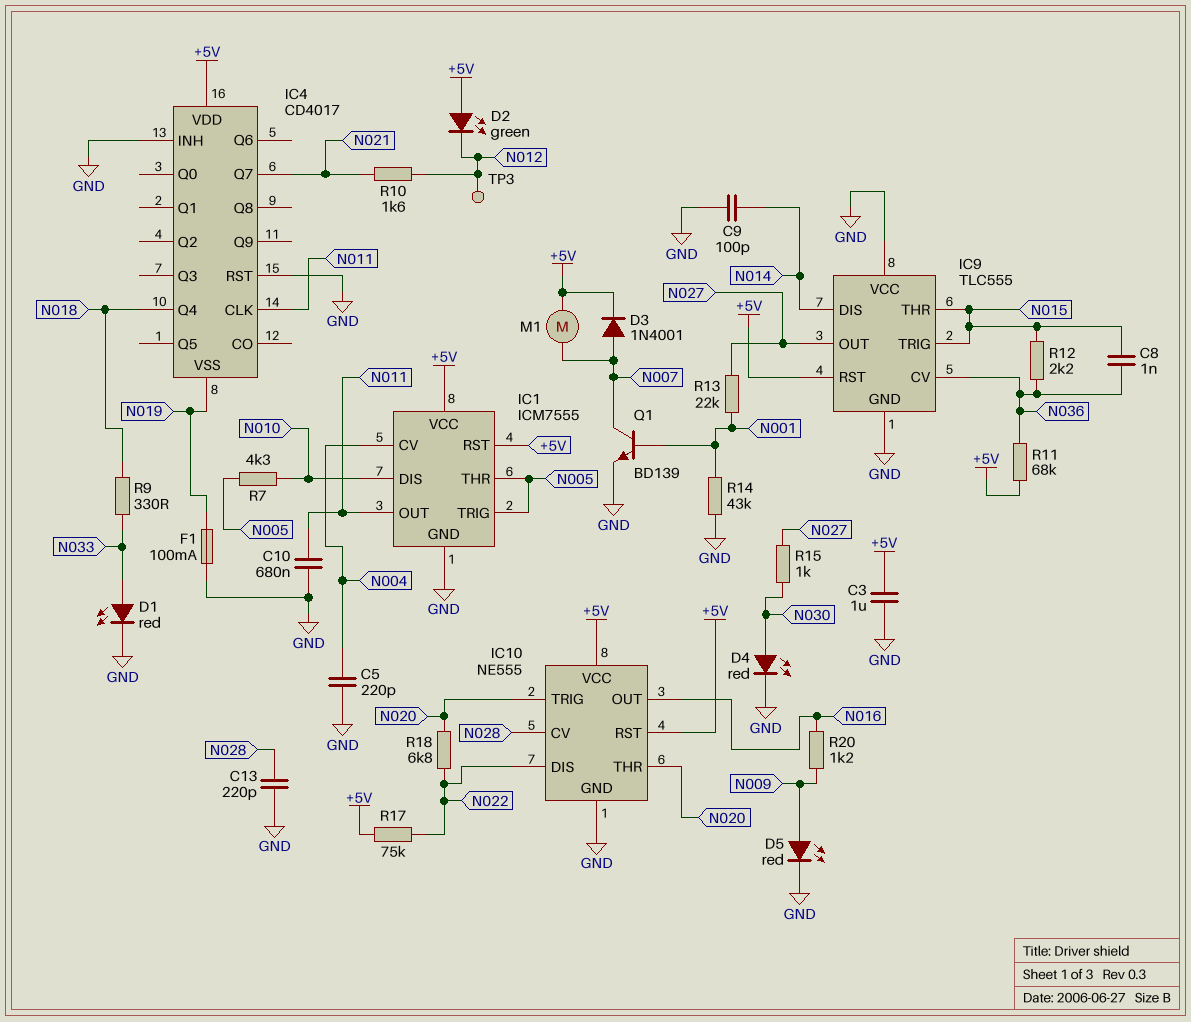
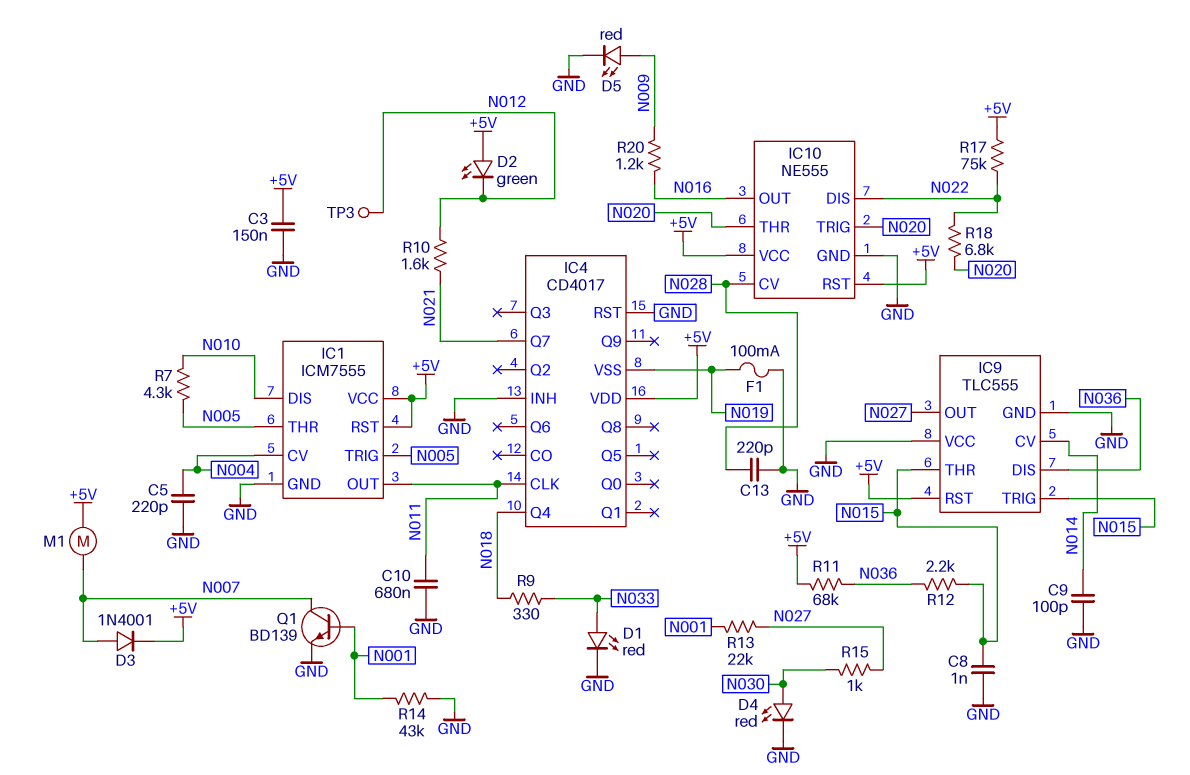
C3: 1uF (+5V, GND) -> 150nF (+5V, GND)
C8: 1nF (N015, N036) -> 1nF (GND, N015)
IC9 pin CV: N036 -> N014
IC9 pin DIS: N014 -> N036

